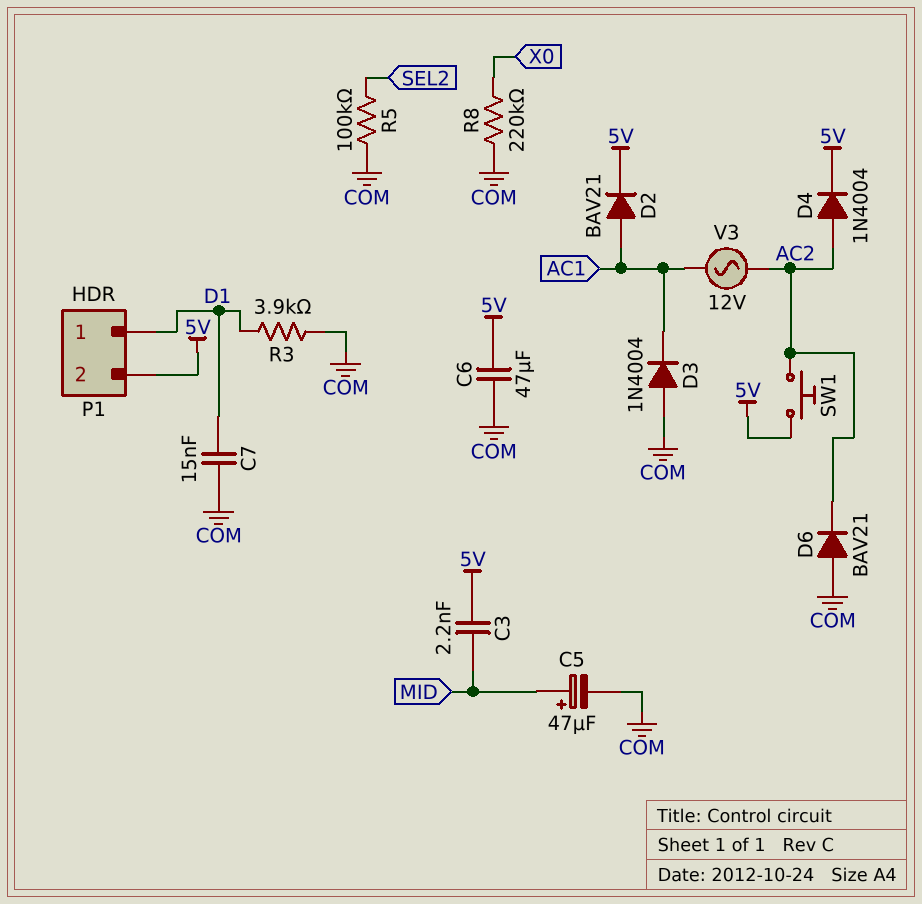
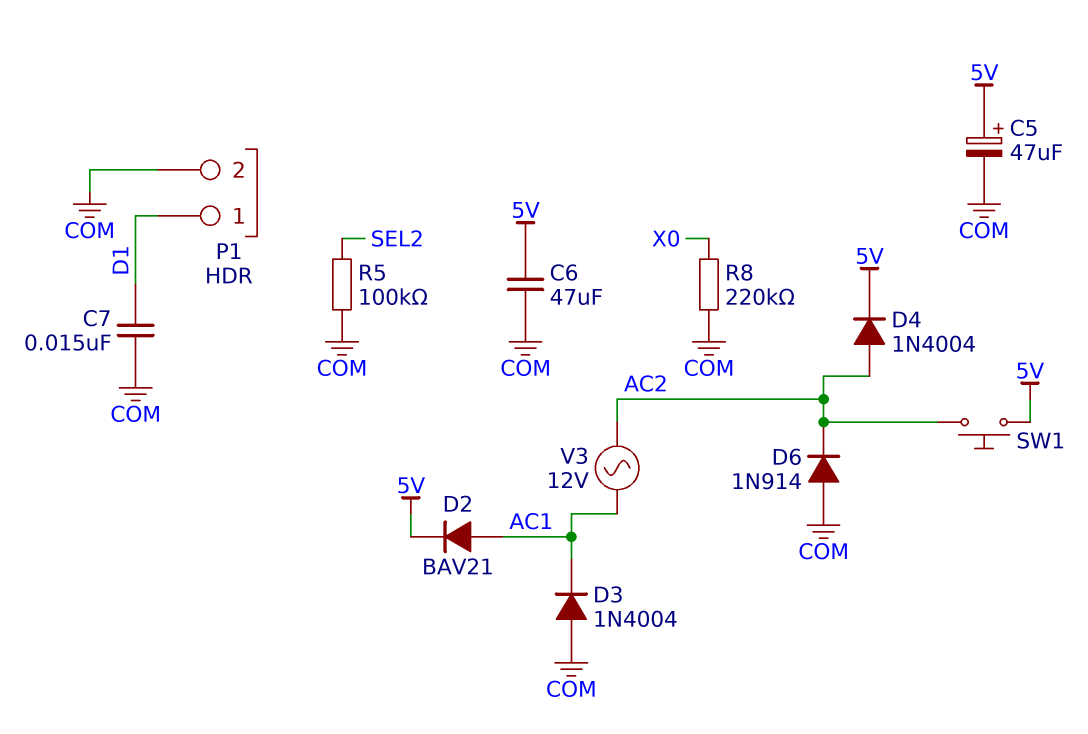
C3: 2.2nF (5V, MID) -> none
C5: 47uF (plus MID, minus COM) -> 47uF (plus 5V, minus COM)
D6: diode BAV21 (A COM, K AC2) -> diode 1N914 (A COM, K AC2)
P1 pin 2: 5V -> COM
R3: 3.9k (COM, D1) -> none

